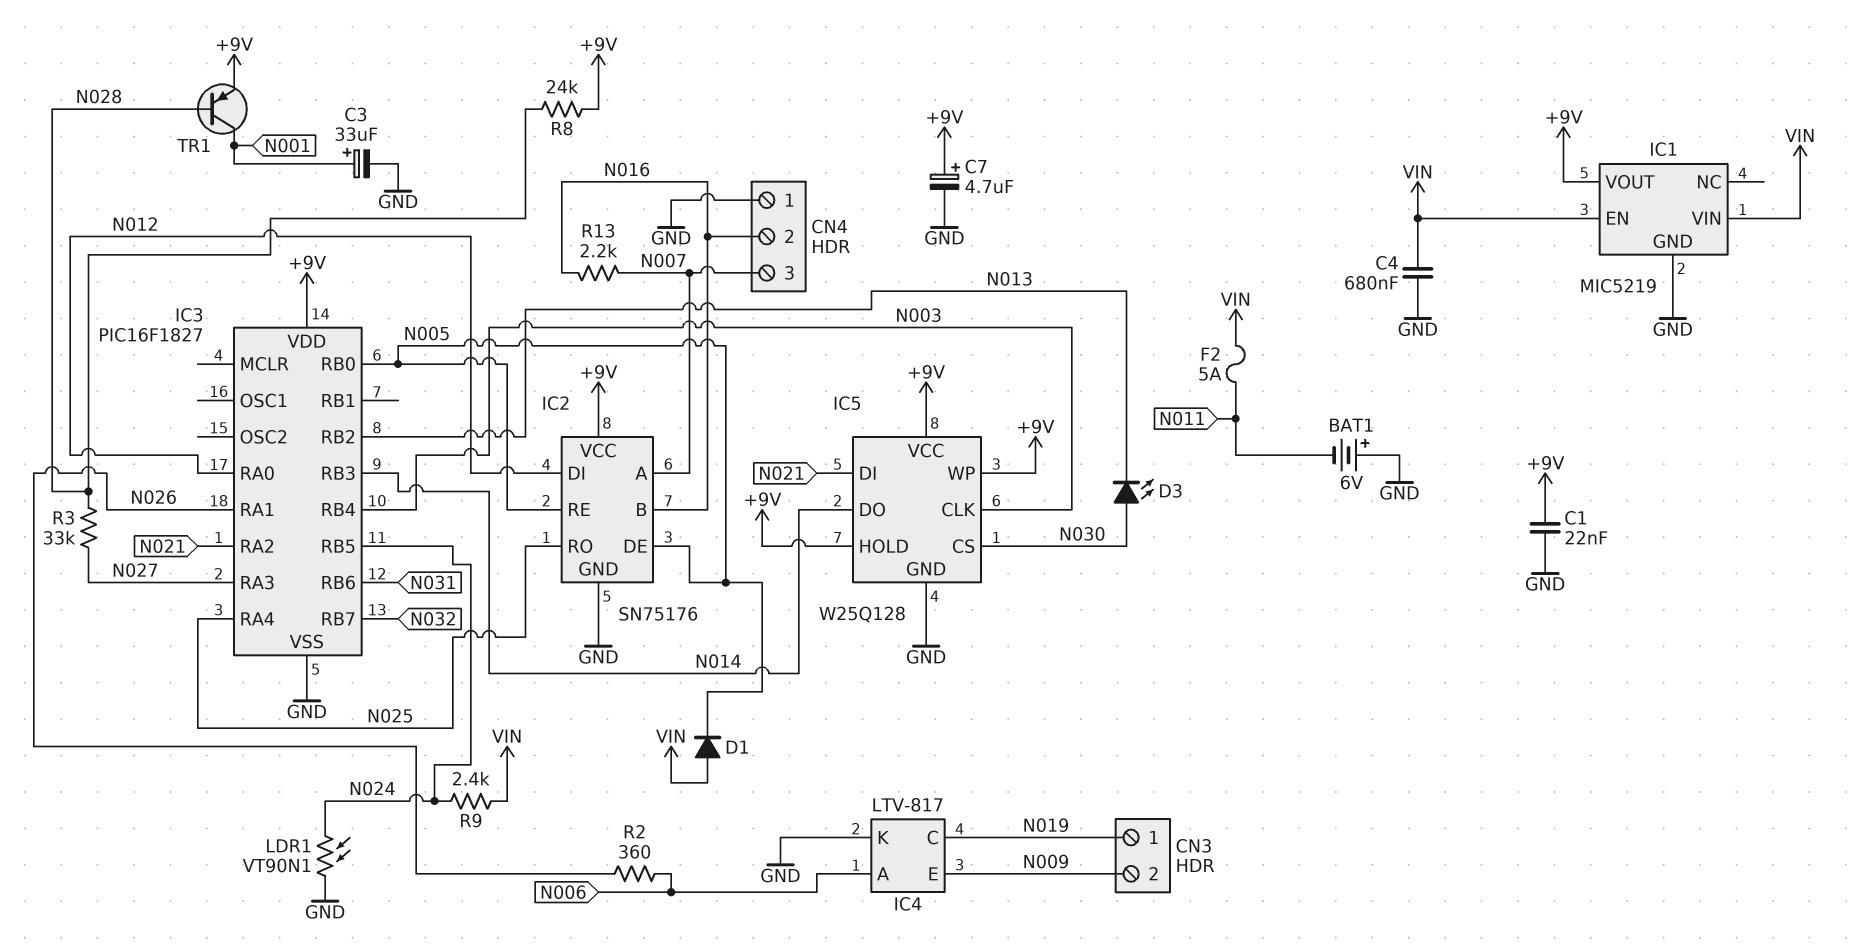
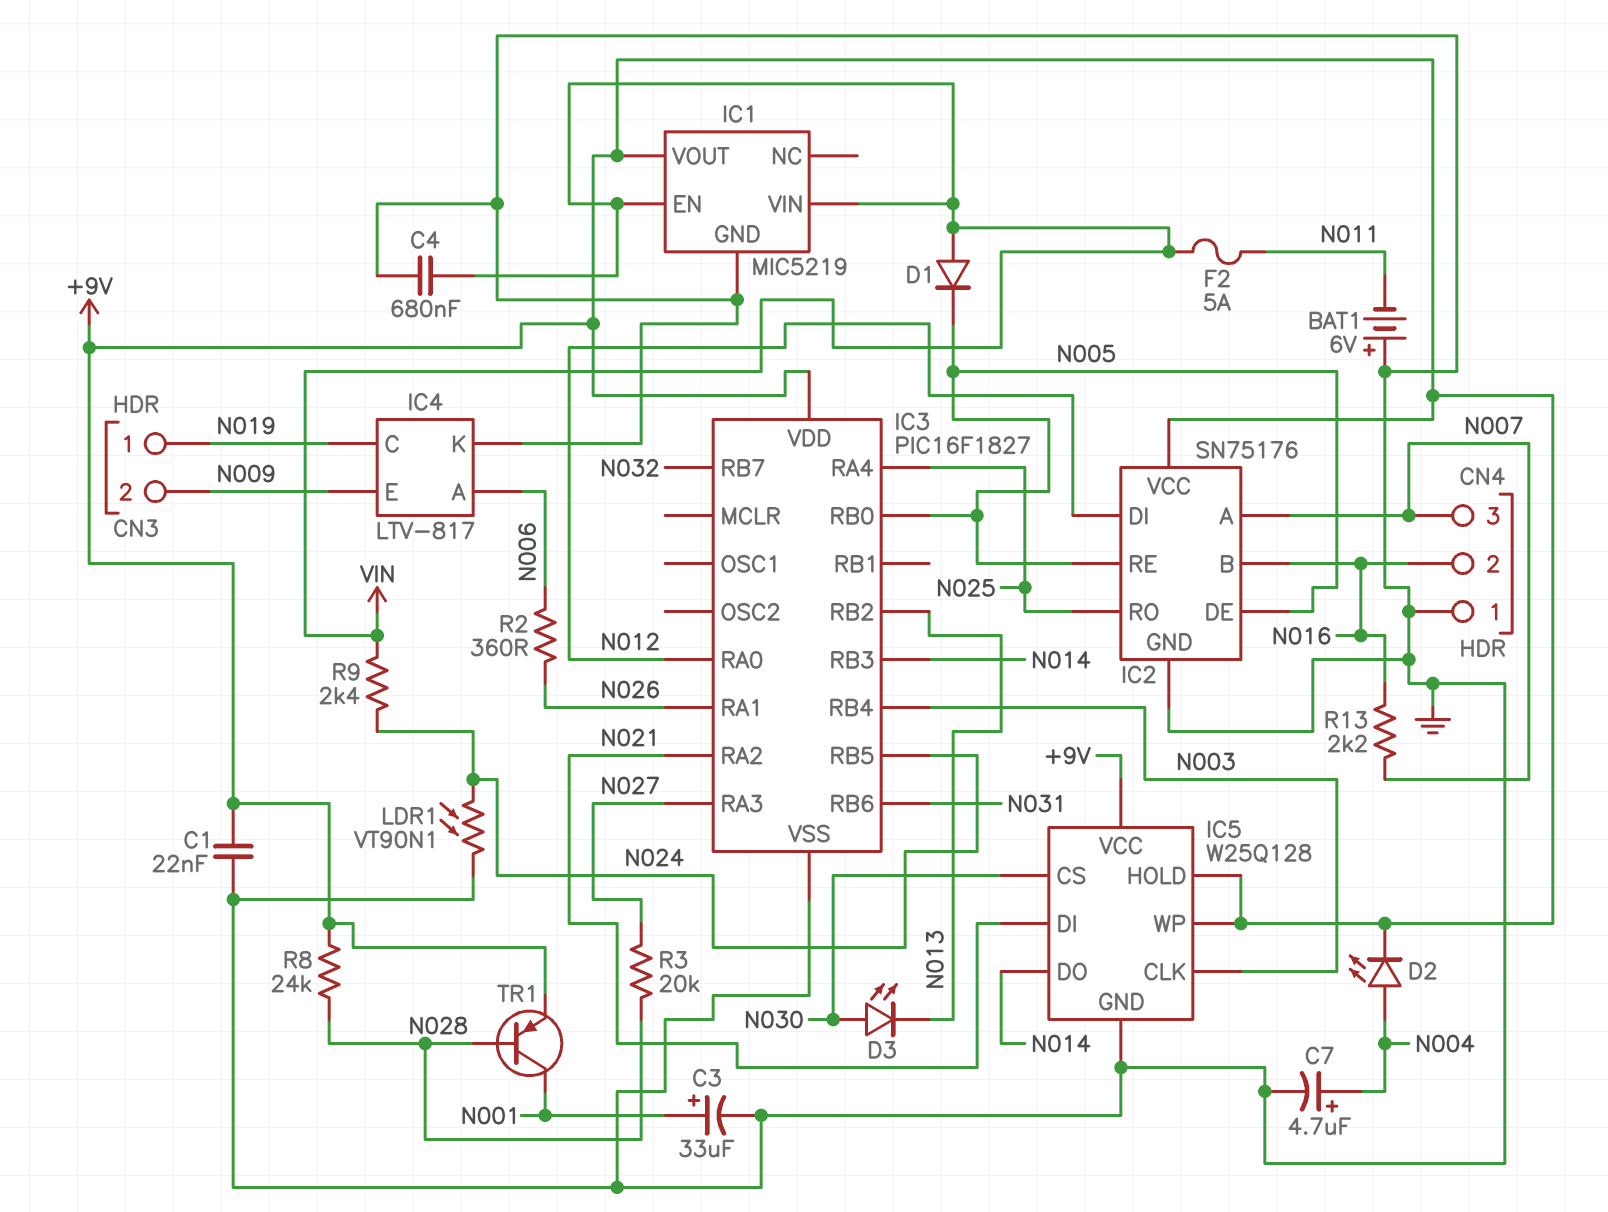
C7: 4.7uF (plus +9V, minus GND) -> 4.7uF (plus N004, minus GND)
D2: none -> LED (A N004, K +9V)
R3: 33k (N027, N028) -> 20k (N027, N028)

